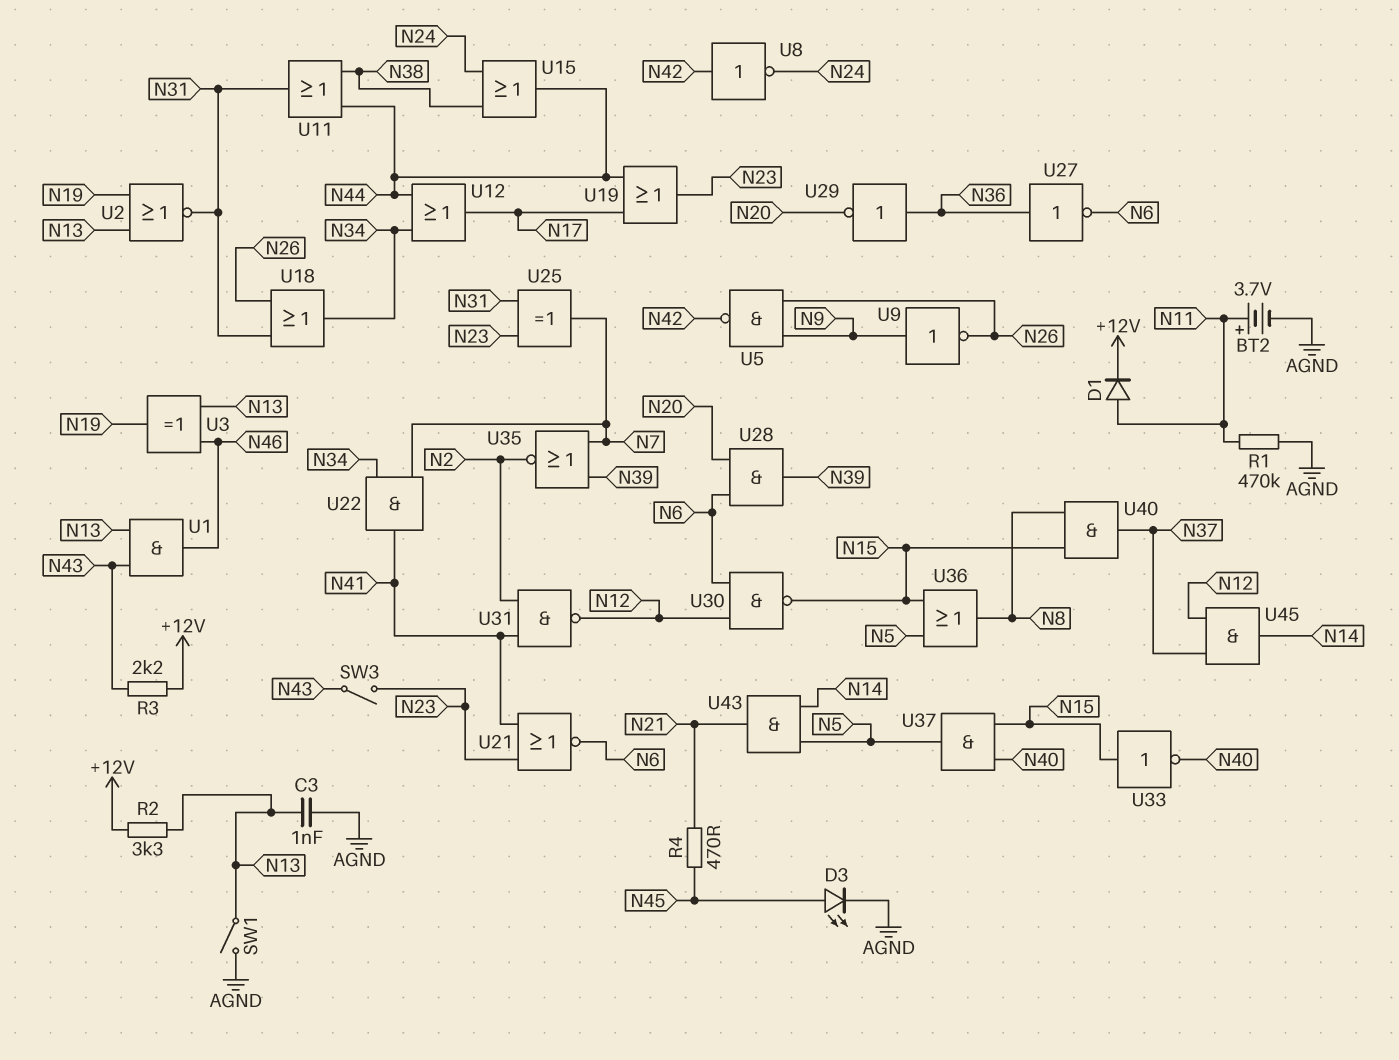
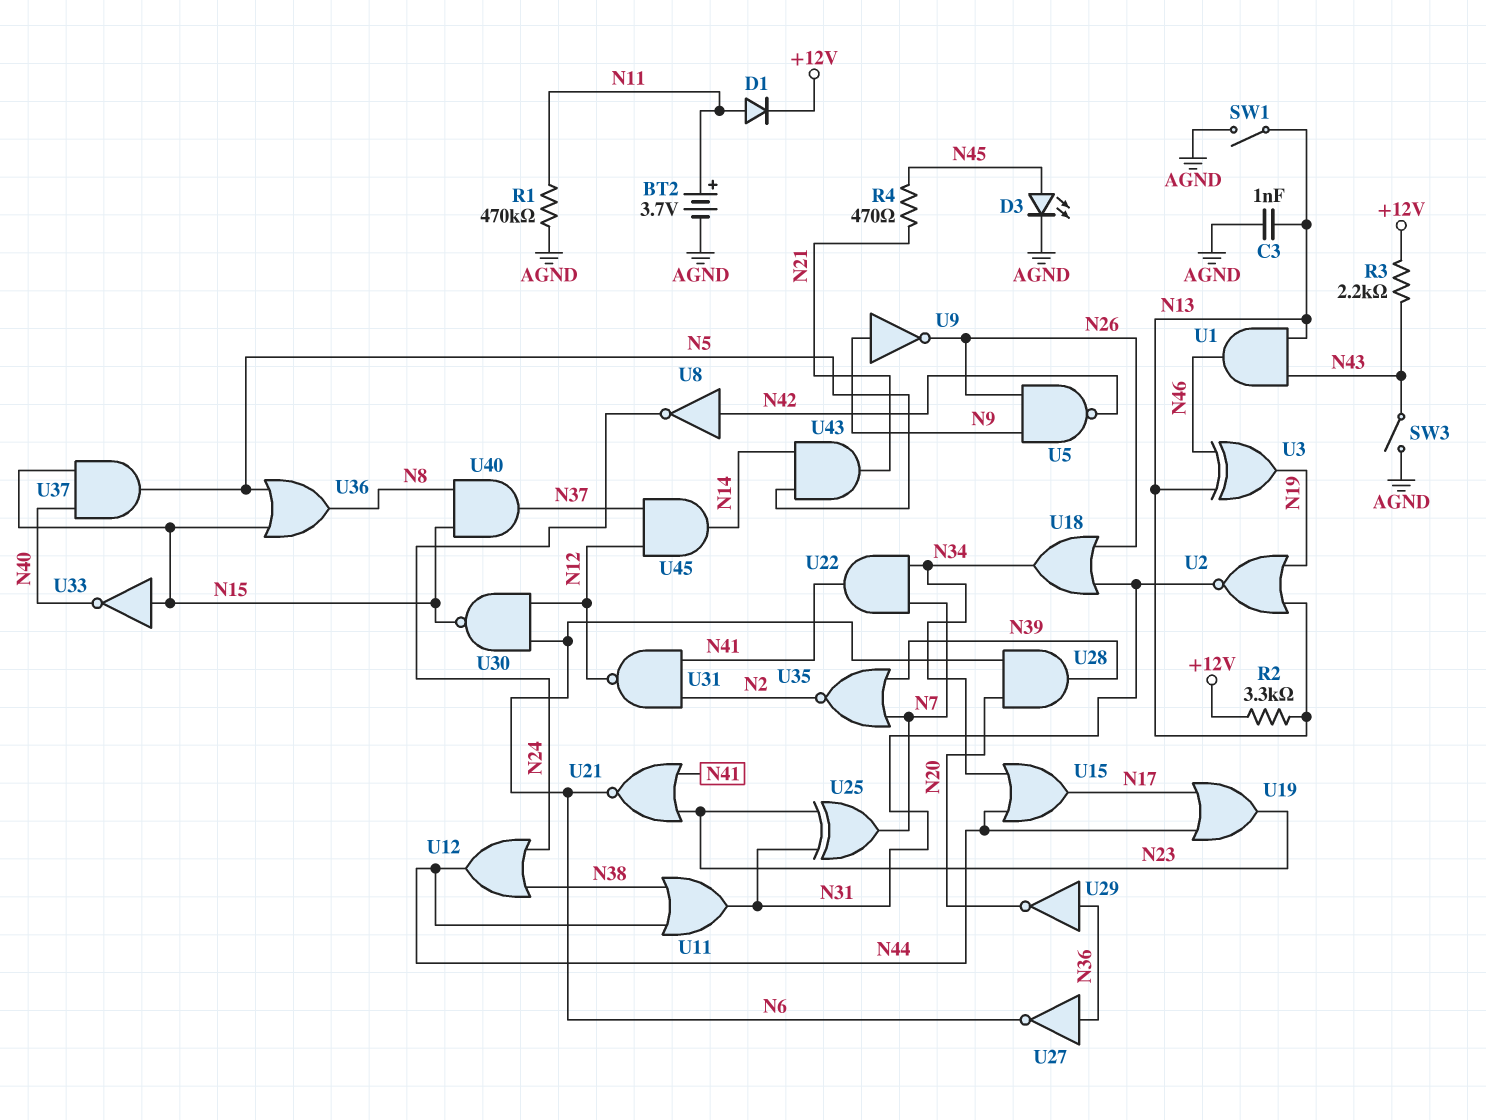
SW3: switch (N23, N43) -> switch (AGND, N43)
U12: OR (in N34, in N44, out N17) -> OR (in N24, in N38, out N44)
U15: OR (in N24, in N38, out N44) -> OR (in N34, in N44, out N17)

